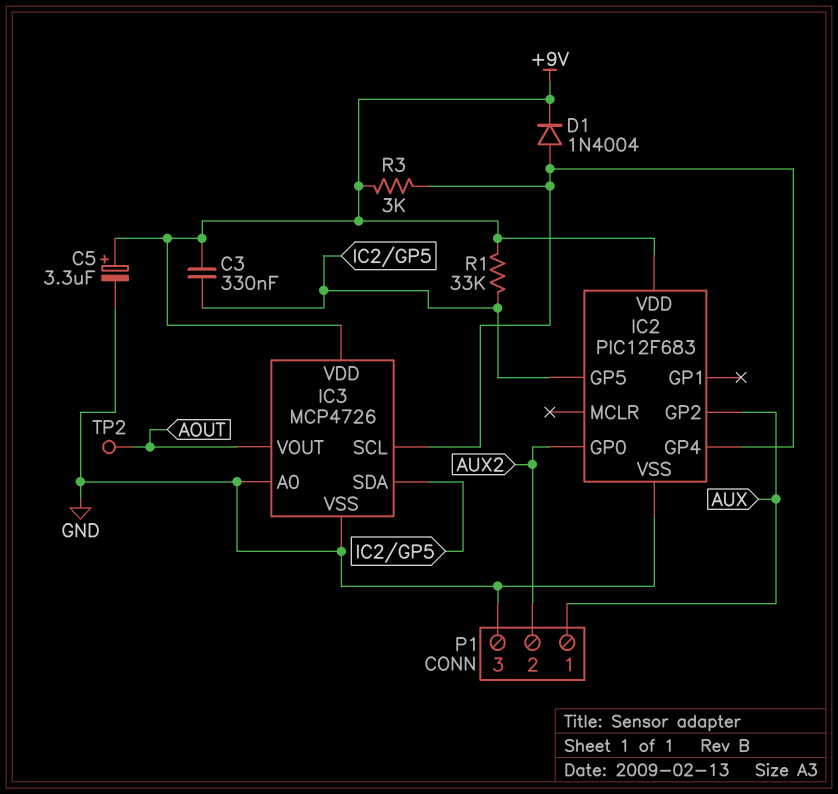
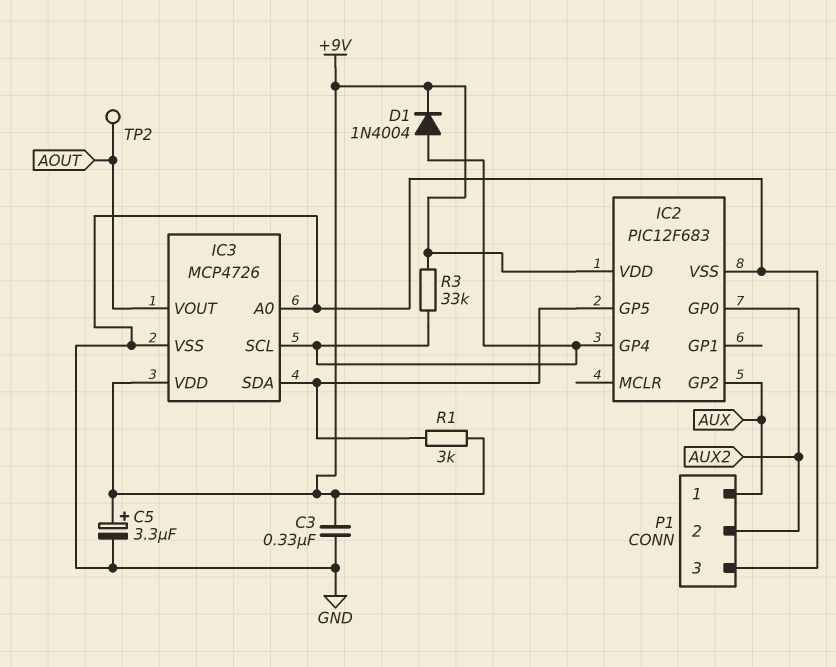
C3: 330nF (+9V, IC2/GP5) -> 330nF (+9V, GND)
R1: 33k (+9V, IC2/GP5) -> 3k (+9V, IC2/GP5)
R3: 3k (+9V, IC2/GP4) -> 33k (+9V, IC2/GP4)

